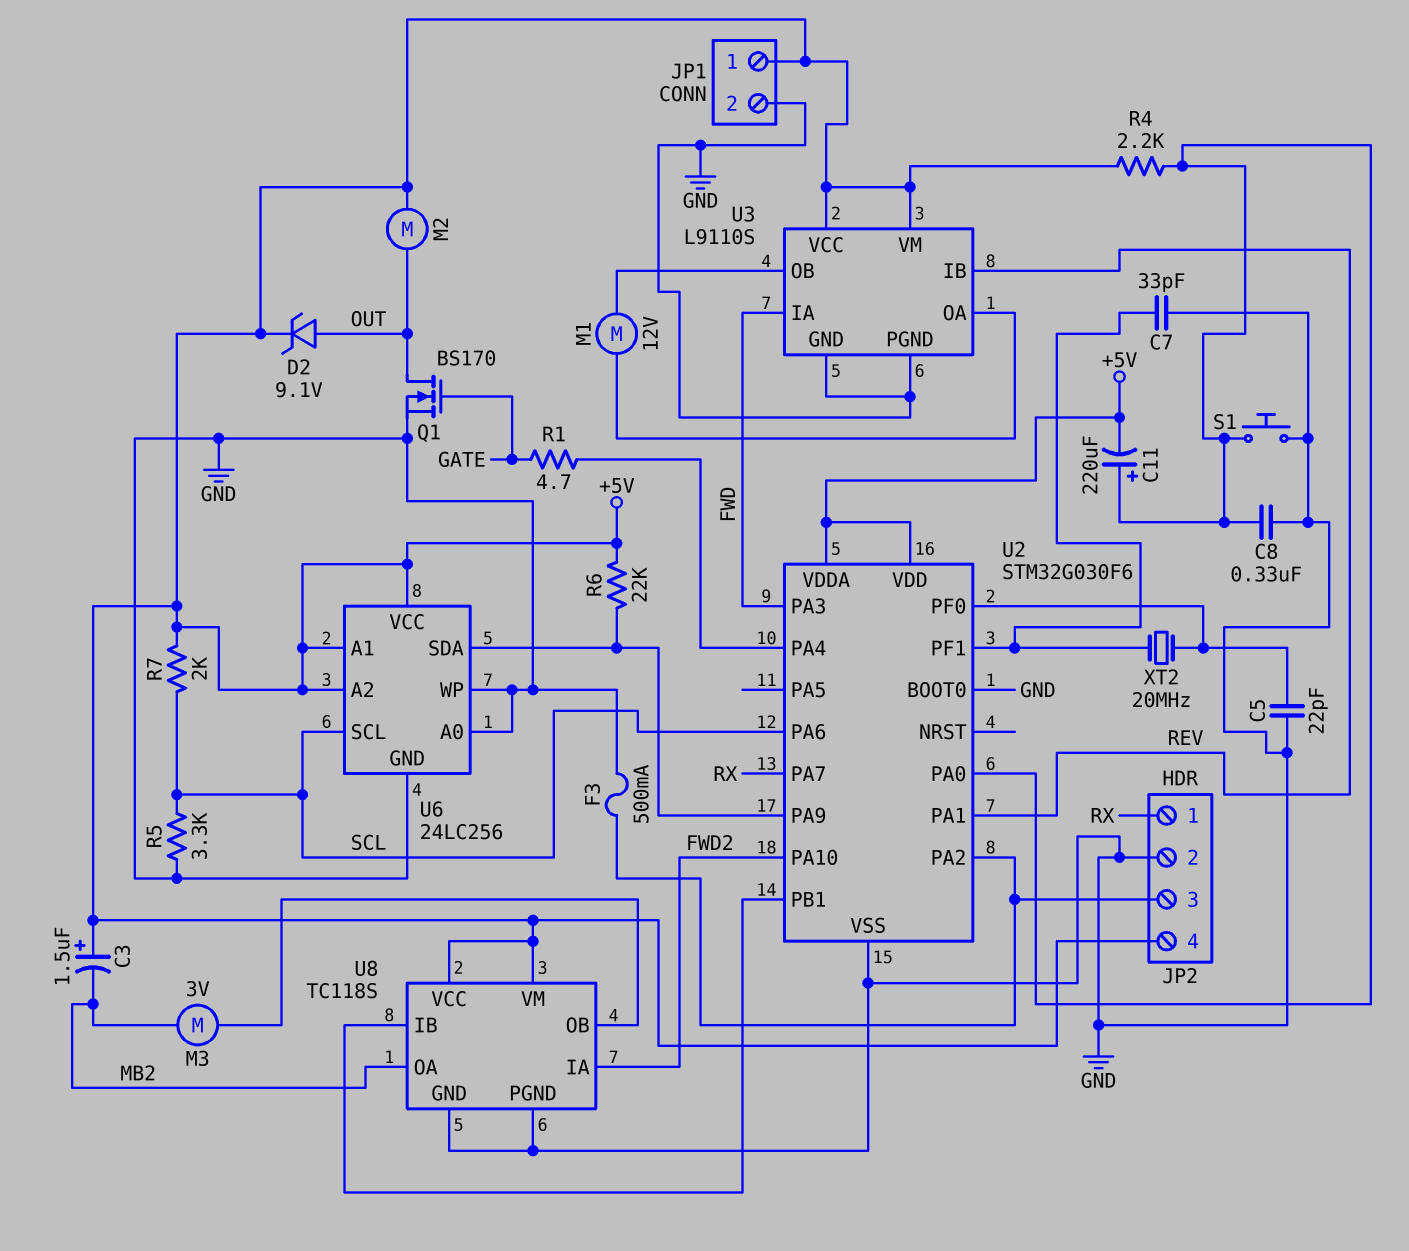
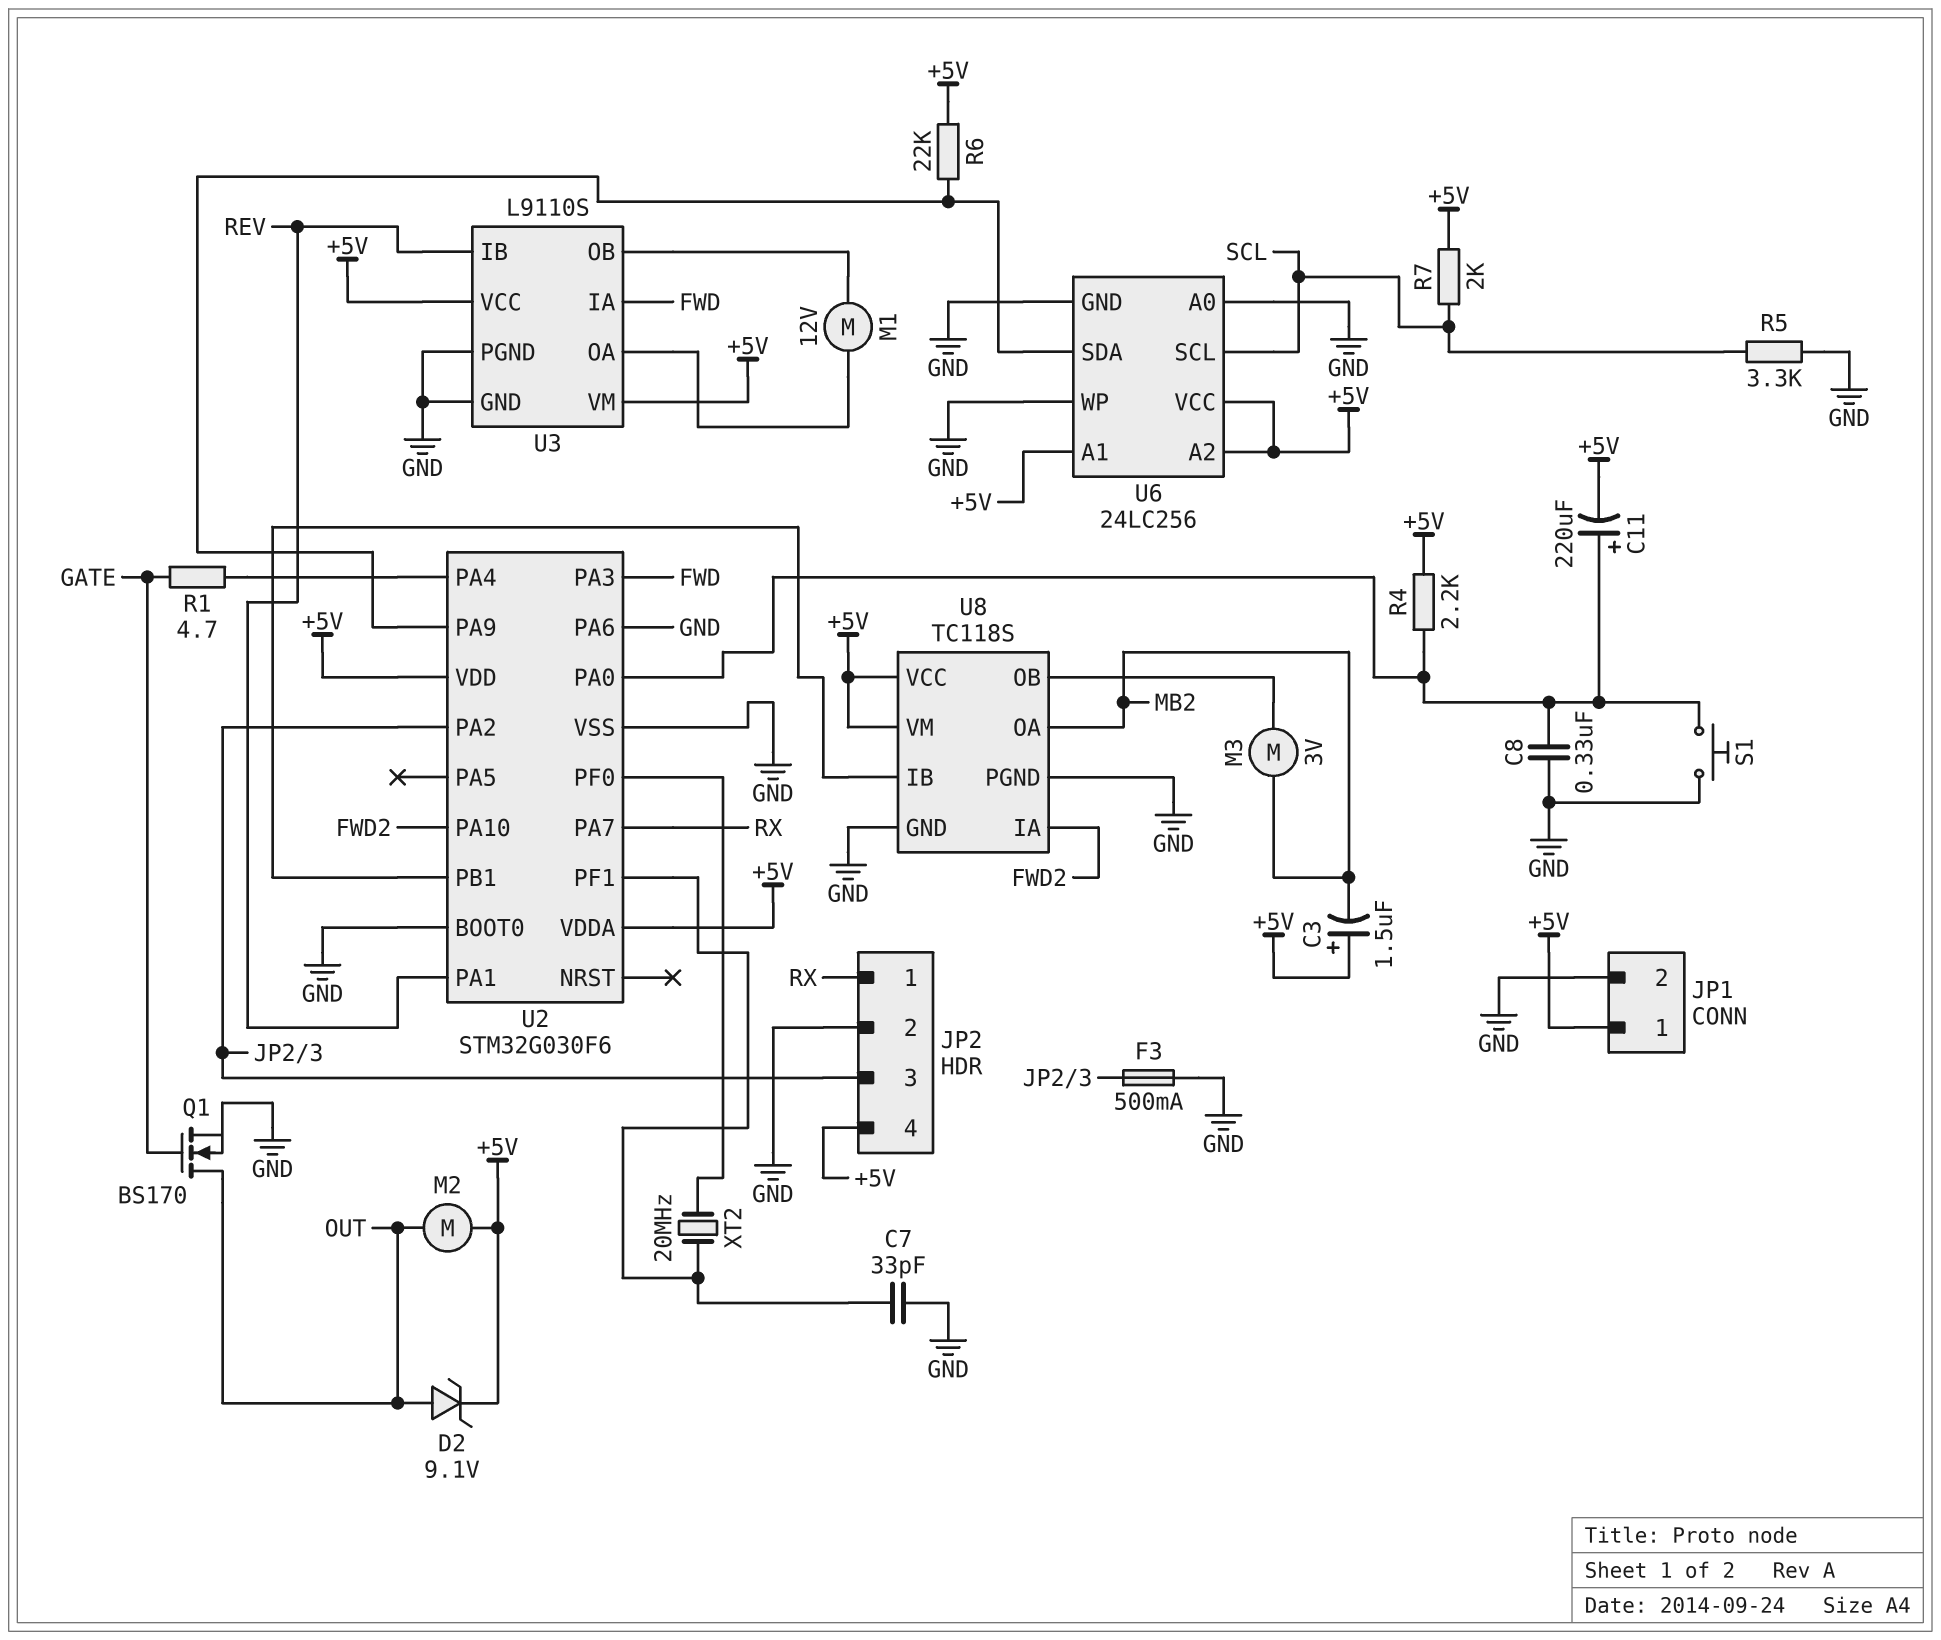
C5: 22pF (GND, U2/PF0) -> none
U2 pin PA6: SCL -> GND

